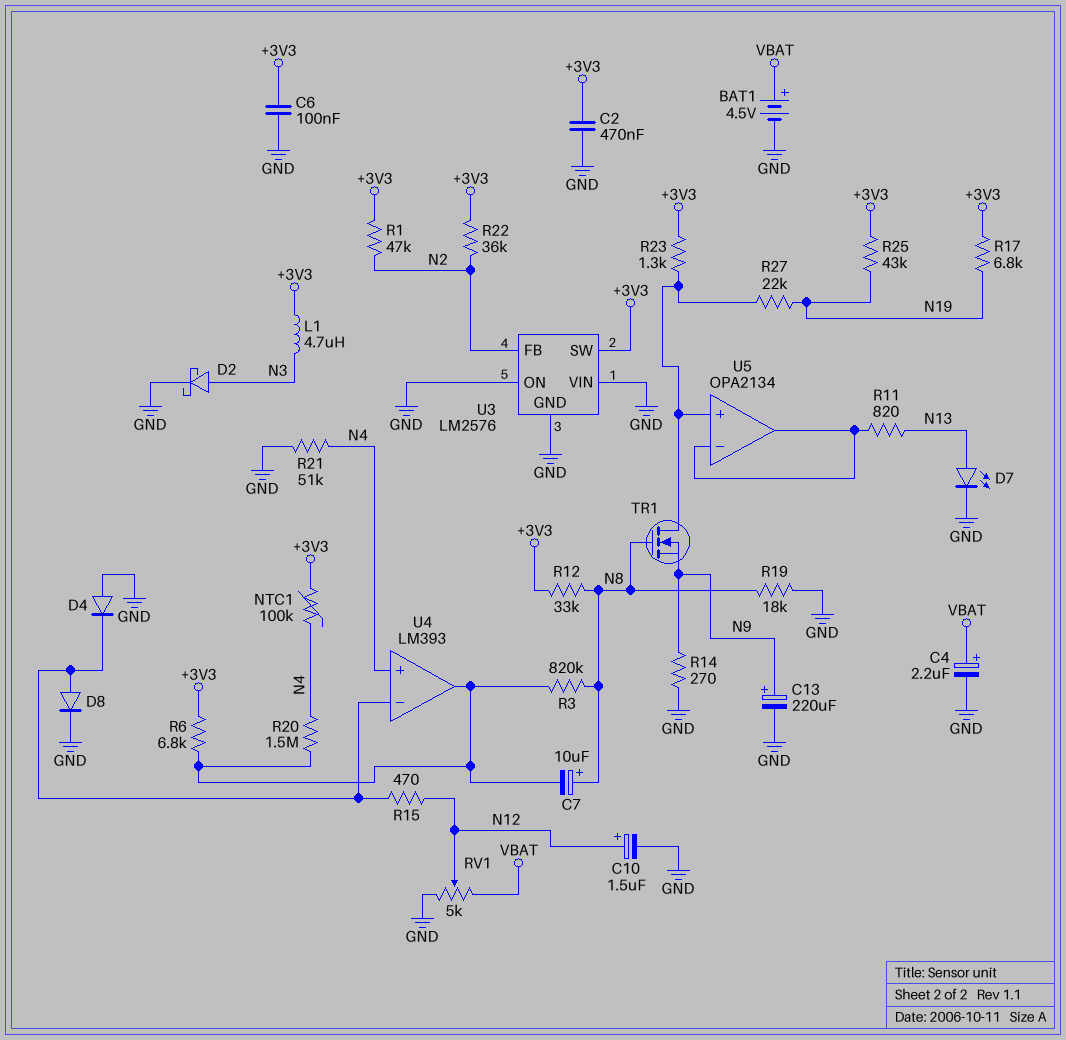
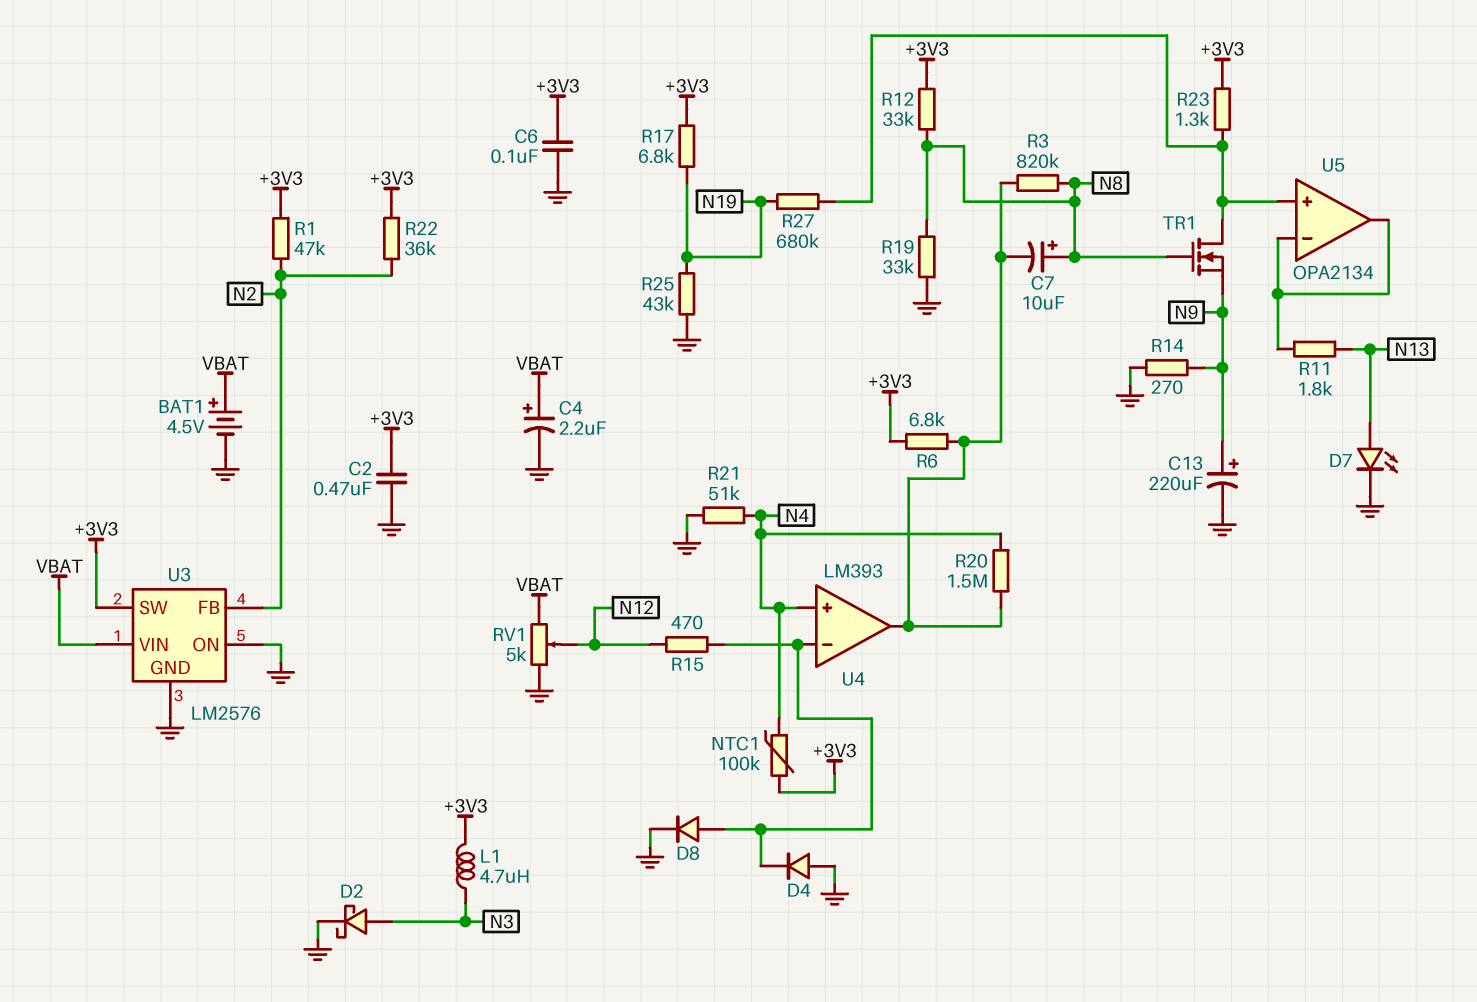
C10: 1.5uF (plus N12, minus GND) -> none
R11: 820 (N13, U5/in-) -> 1.8k (N13, U5/in-)
R19: 18k (GND, N8) -> 33k (GND, N8)
R25: 43k (+3V3, N19) -> 43k (GND, N19)
R27: 22k (N19, U5/in+) -> 680k (N19, U5/in+)
U3 pin VIN: GND -> VBAT

